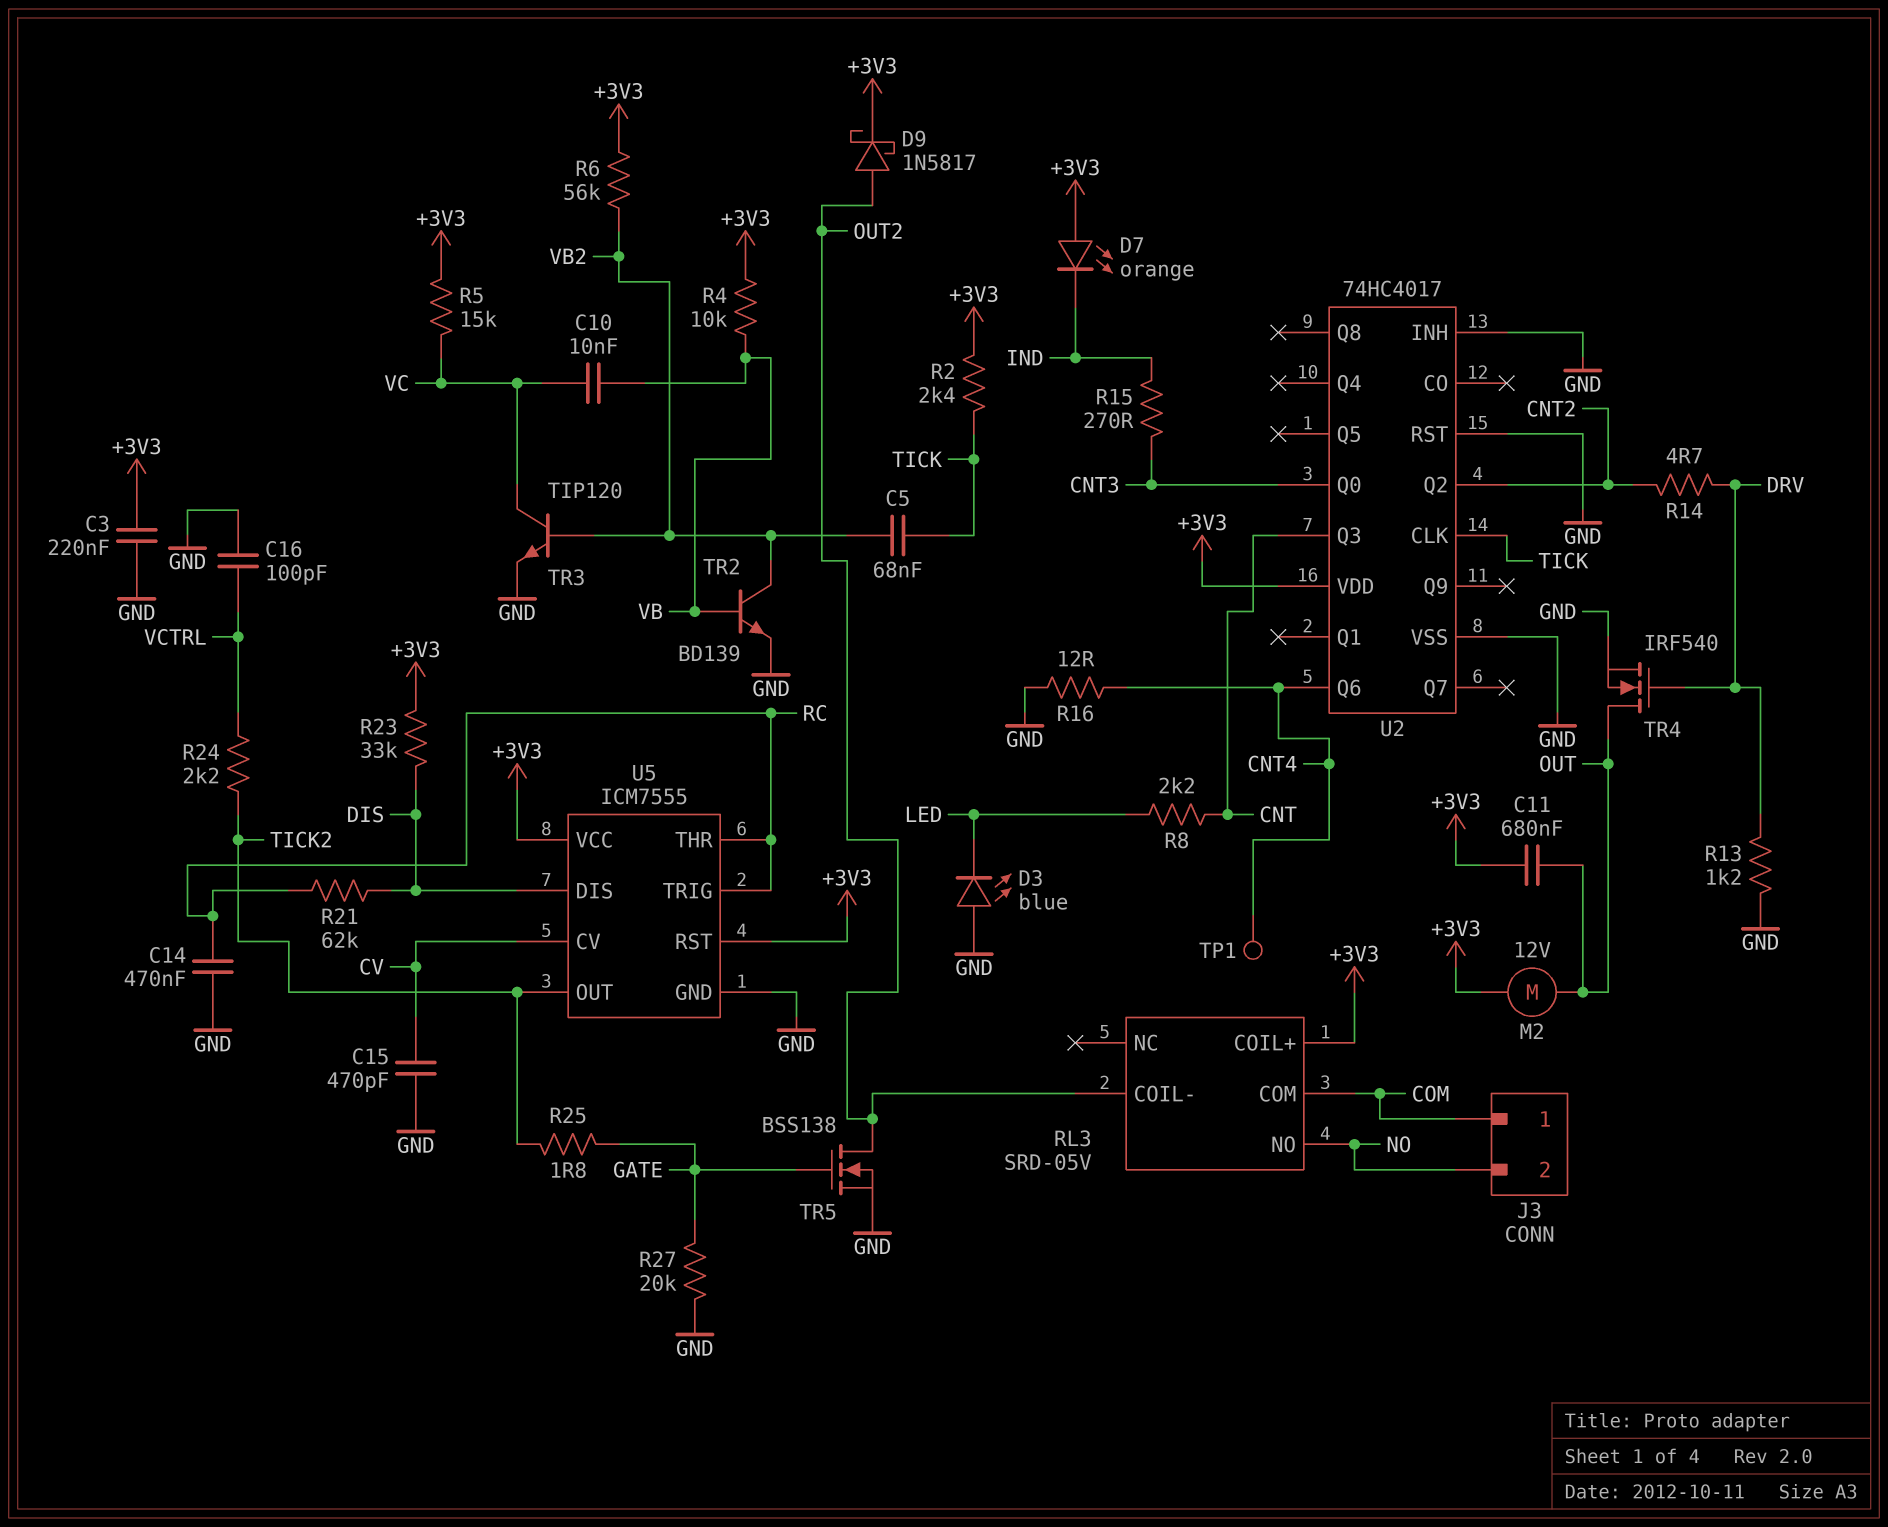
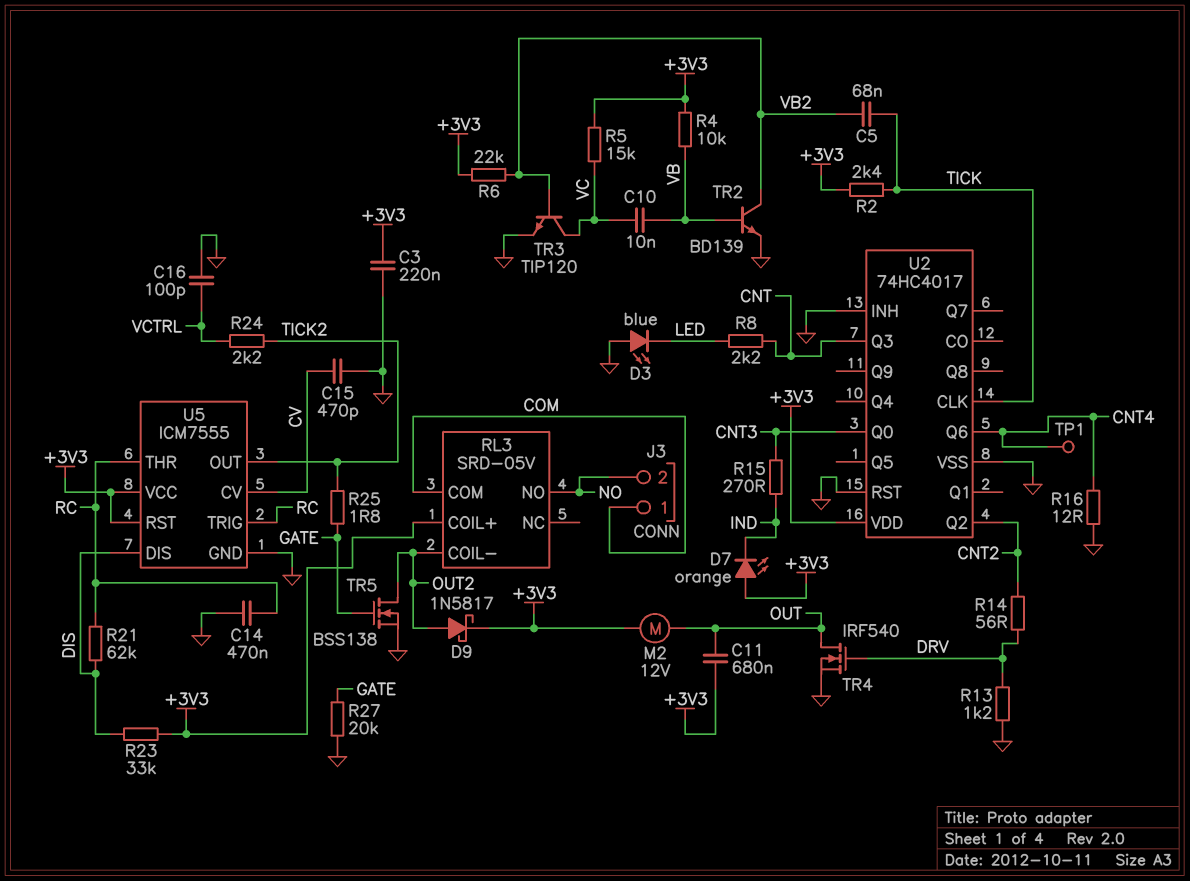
R6: 56k (+3V3, VB2) -> 22k (+3V3, VB2)
R14: 4.7 (CNT2, DRV) -> 56 (CNT2, DRV)

